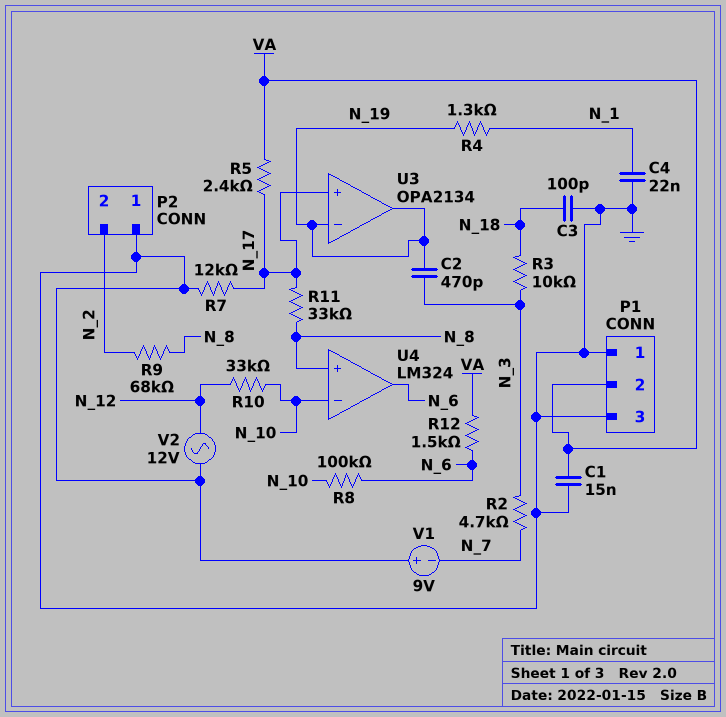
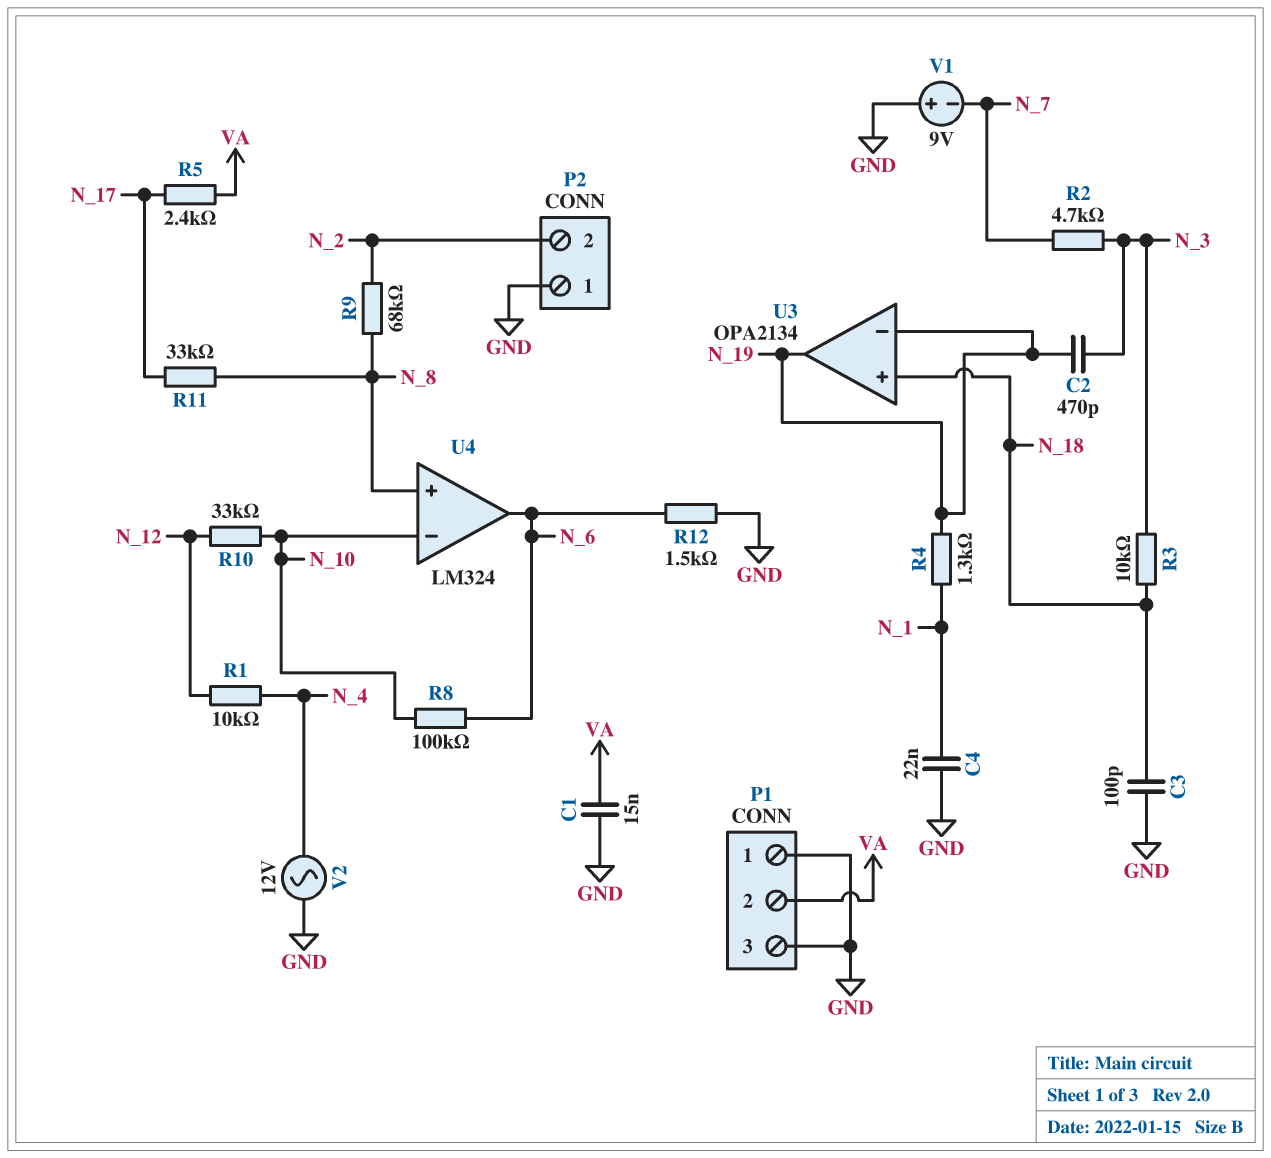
R1: none -> 10k (N_4, N_12)
R7: 12k (GND, N_17) -> none
R12: 1.5k (N_6, VA) -> 1.5k (GND, N_6)
U3 pin in+: N_17 -> N_18
V2: AC 12V (GND, N_12) -> AC 12V (GND, N_4)

